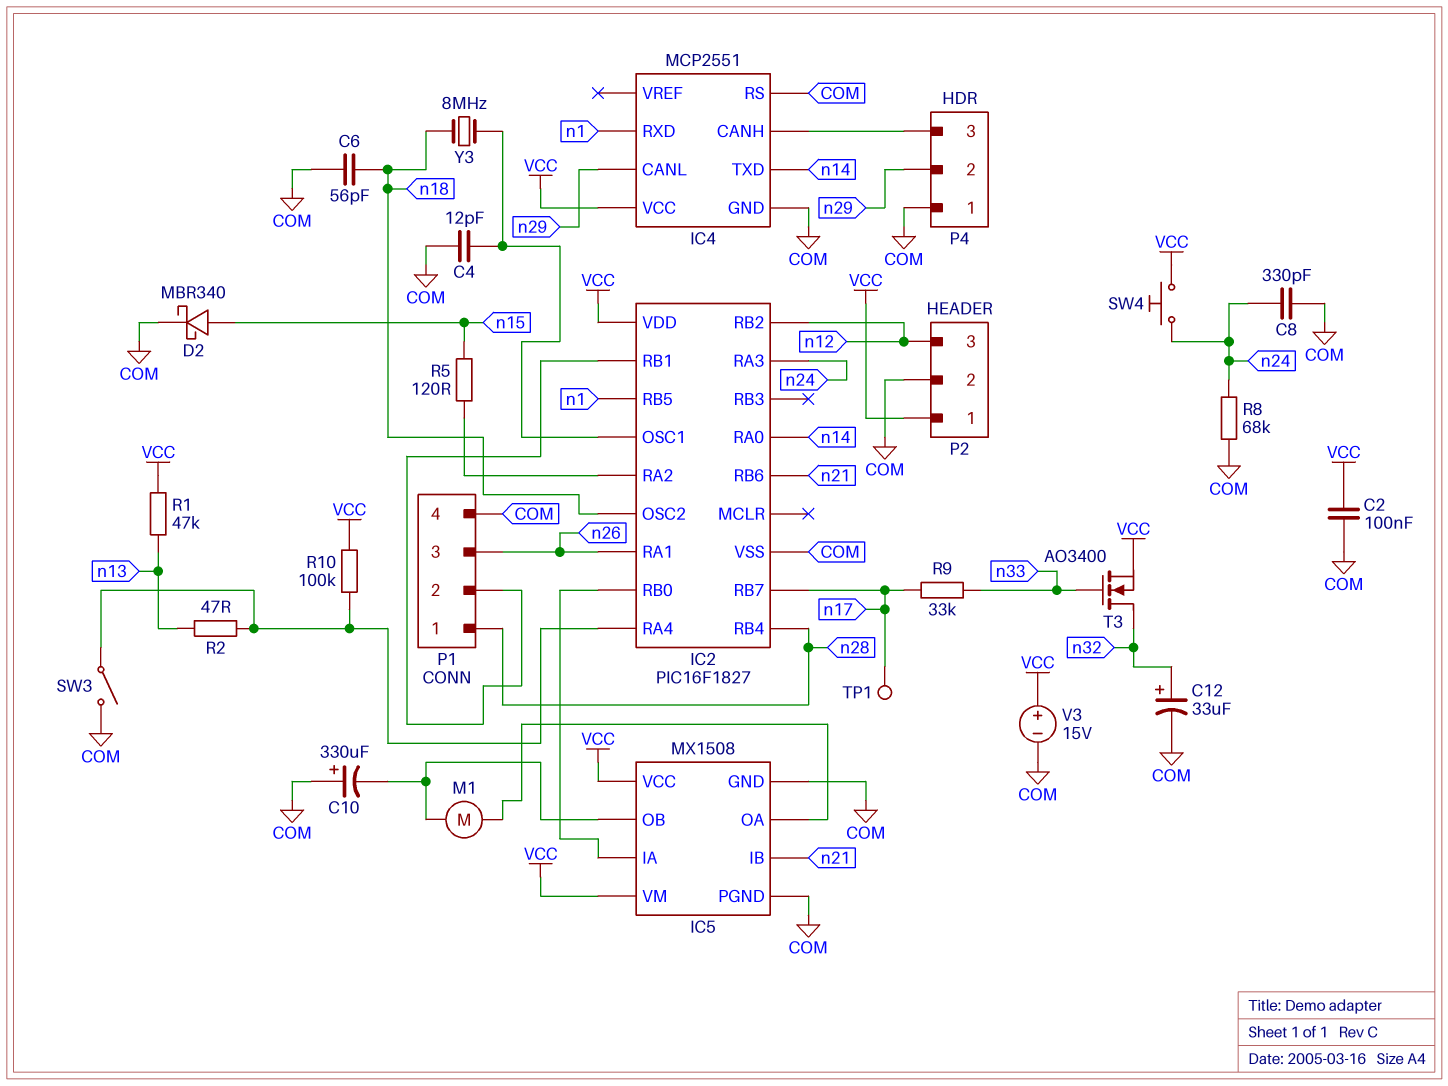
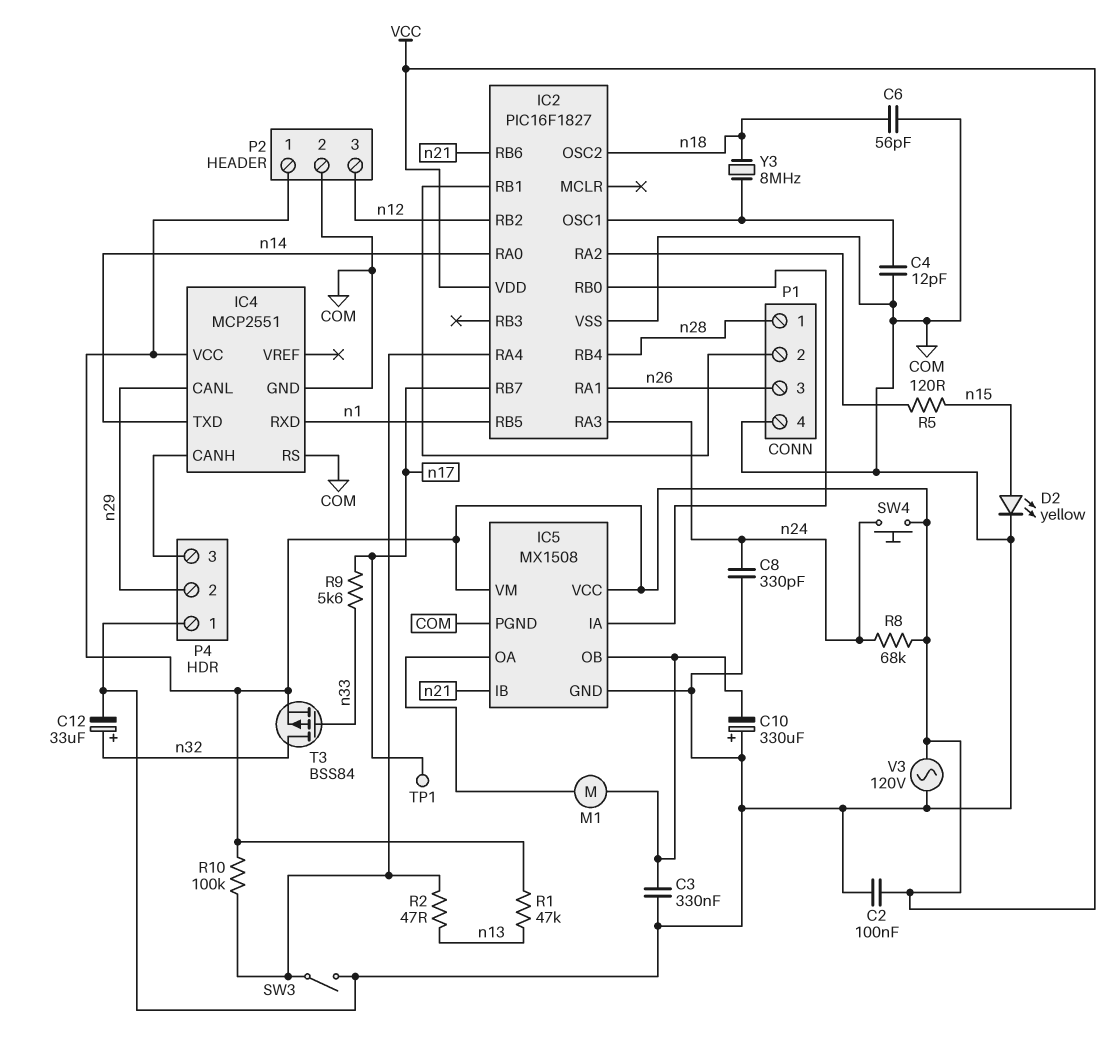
C3: none -> 330nF (COM, IC5/OB)
D2: schottky MBR340 (A n15, K COM) -> LED yellow (A n15, K COM)
R8: 68k (COM, n24) -> 68k (VCC, n24)
R9: 33k (n17, n33) -> 5.6k (n17, n33)
T3: NMOS AO3400 (G n33, D n32, S VCC) -> PMOS BSS84 (G n33, D n32, S VCC)
V3: 15V (plus VCC, minus COM) -> AC 120V (COM, VCC)

